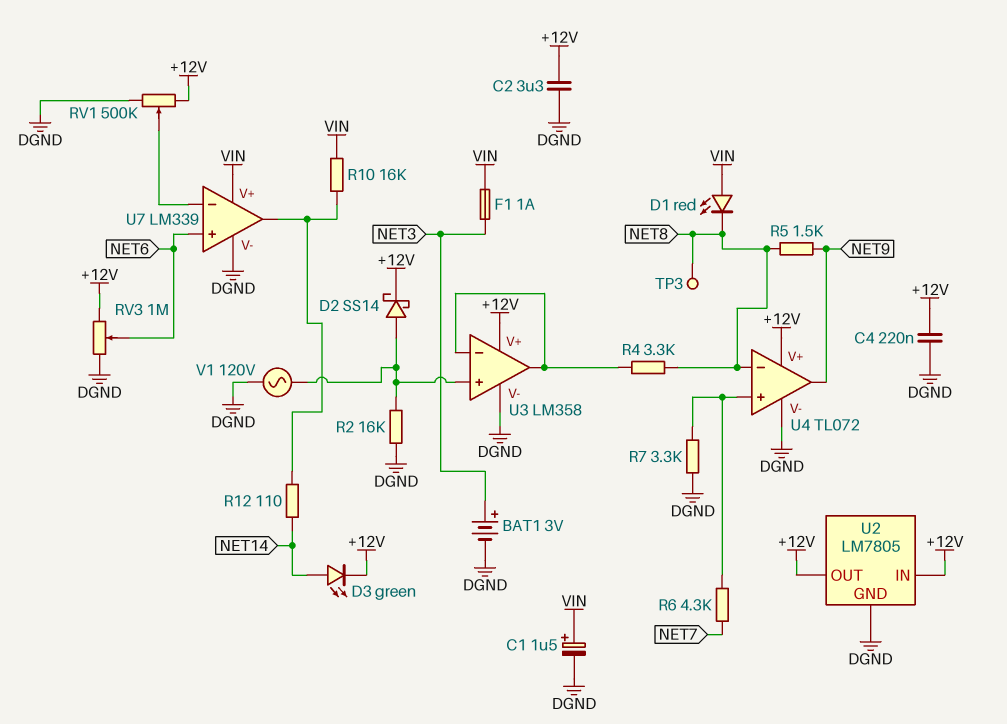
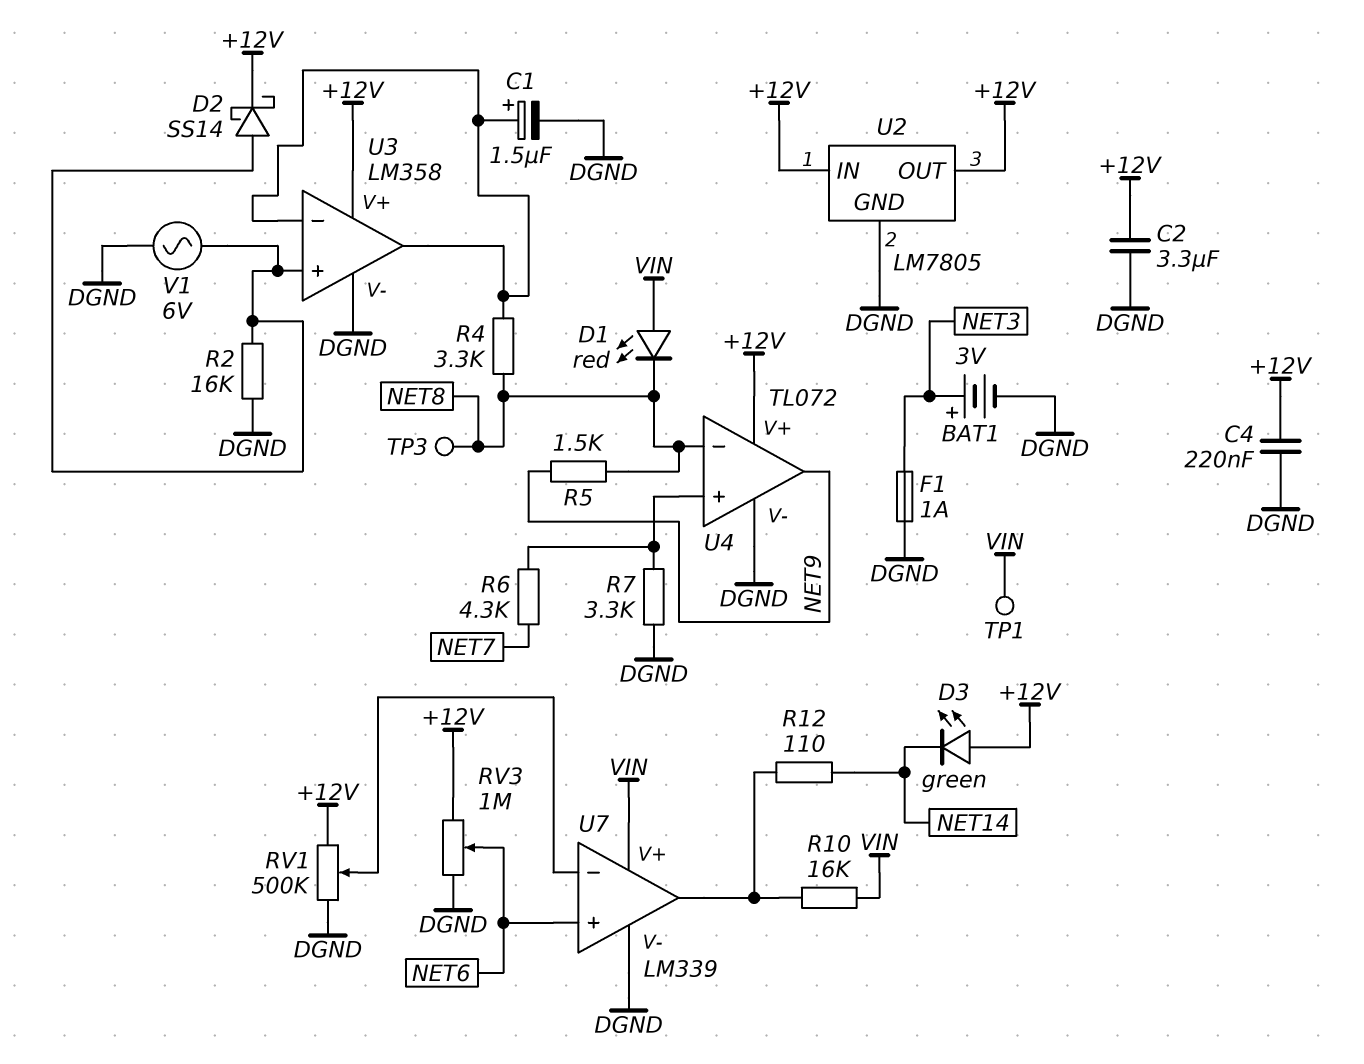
C1: 1.5uF (plus VIN, minus DGND) -> 1.5uF (plus U3/in-, minus DGND)
D3: LED green (A NET14, K +12V) -> LED green (A +12V, K NET14)
F1: 1A (NET3, VIN) -> 1A (DGND, NET3)
TP1: none -> test point (VIN)
V1: AC 120V (DGND, U3/in+) -> AC 6V (DGND, U3/in+)

